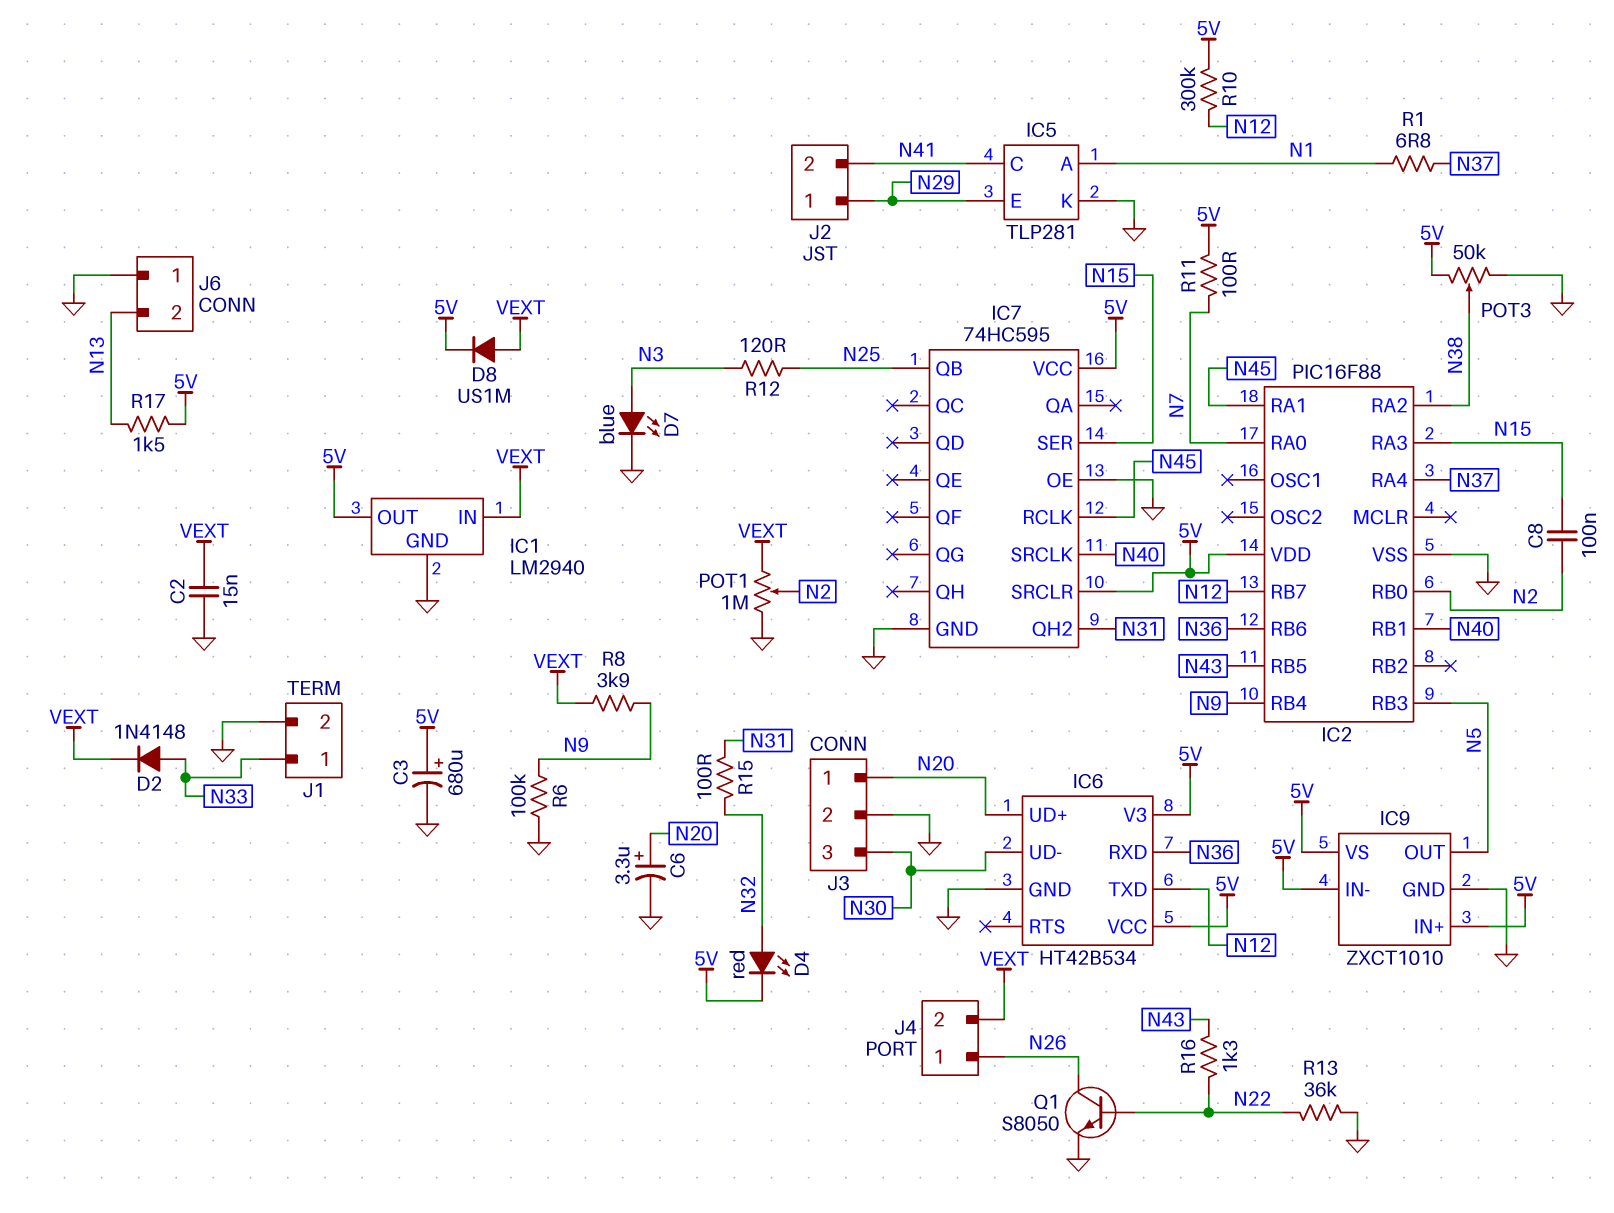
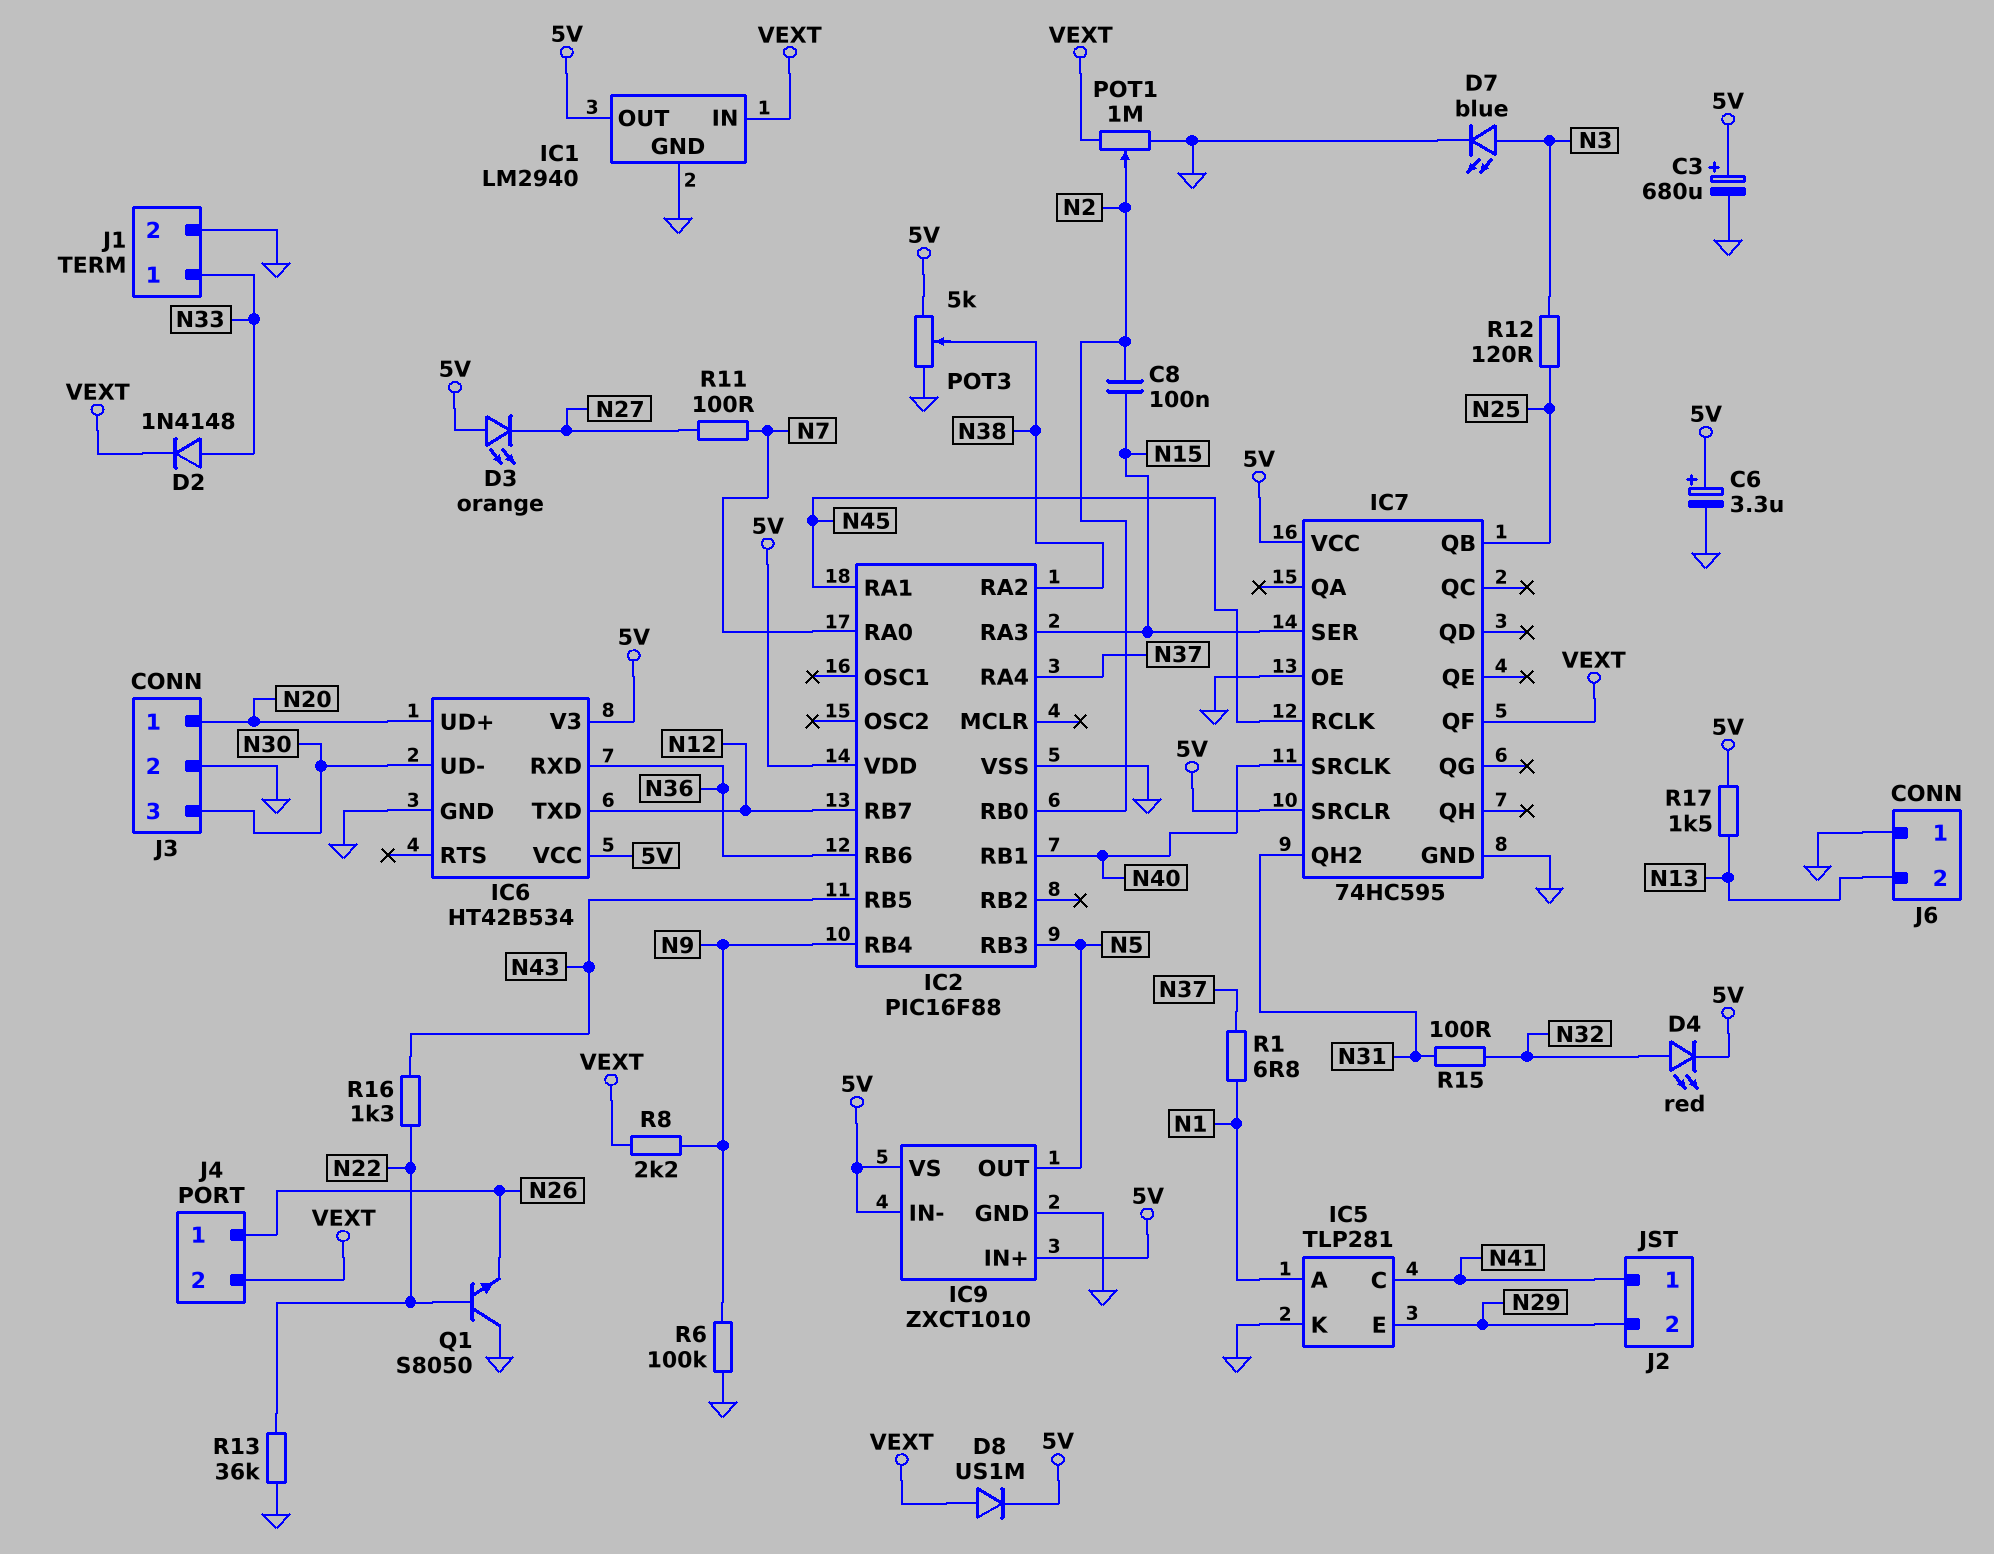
C2: 15nF (GND, VEXT) -> none
C6: 3.3uF (plus N20, minus GND) -> 3.3uF (plus 5V, minus GND)
D3: none -> LED orange (A 5V, K N27)
IC7 pin QF: none -> VEXT
J2 pin 1: N29 -> N41
J2 pin 2: N41 -> N29
POT3: 50k (5V, GND, wiper N38) -> 5k (5V, GND, wiper N38)
Q1: NPN S8050 (B N22, C N26, E GND) -> NPN S8050 (B N22, C GND, E N26)
R8: 3.9k (N9, VEXT) -> 2.2k (N9, VEXT)
R10: 300k (5V, N12) -> none
R11: 100 (5V, N7) -> 100 (N7, N27)

